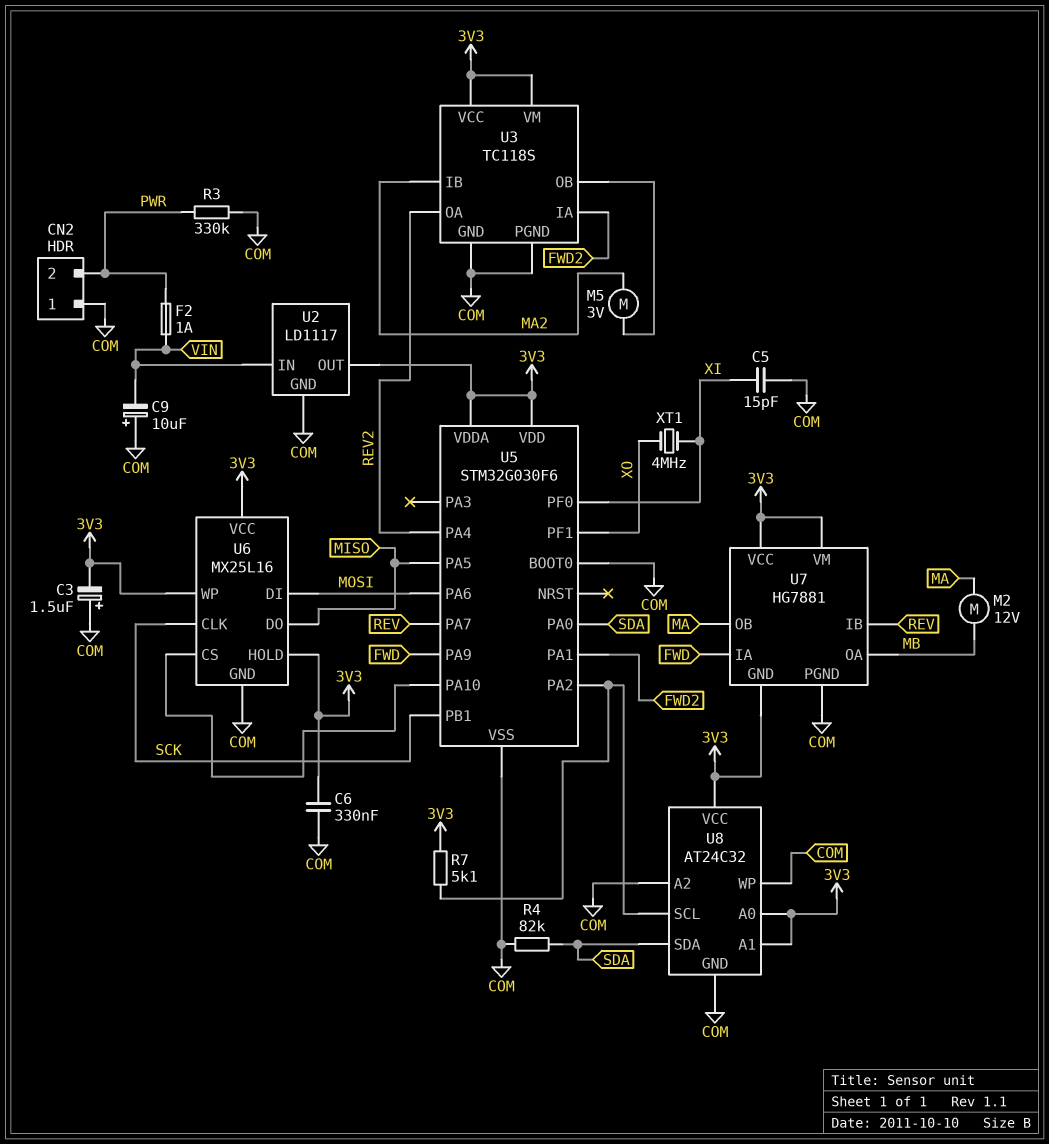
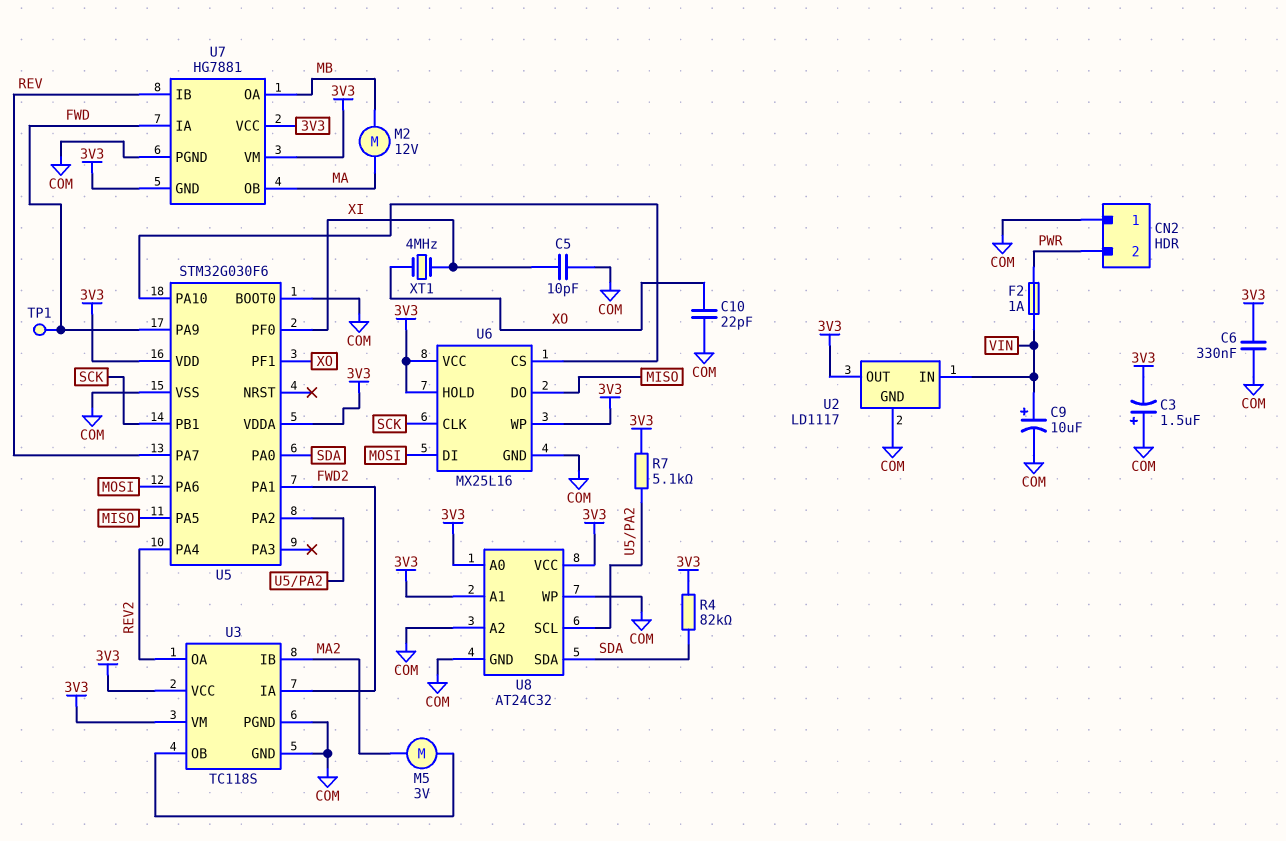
C5: 15pF (COM, XI) -> 10pF (COM, XI)
C9: 10uF (plus COM, minus VIN) -> 10uF (plus VIN, minus COM)
C10: none -> 22pF (COM, XO)
R3: 330k (COM, PWR) -> none
R4: 82k (COM, SDA) -> 82k (3V3, SDA)
TP1: none -> test point (FWD)

